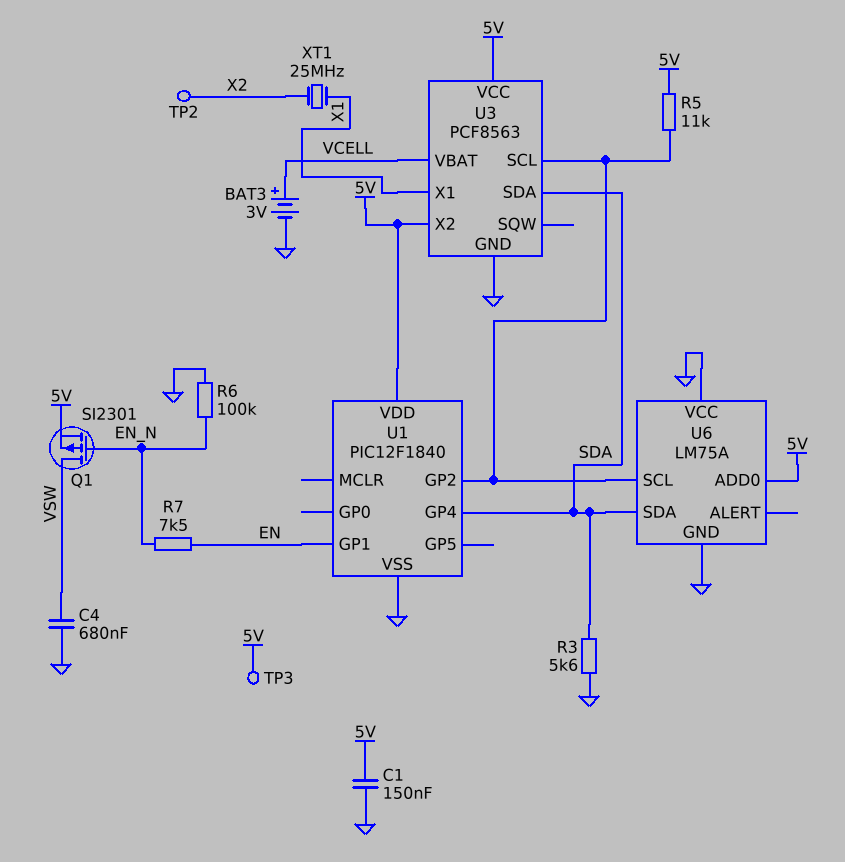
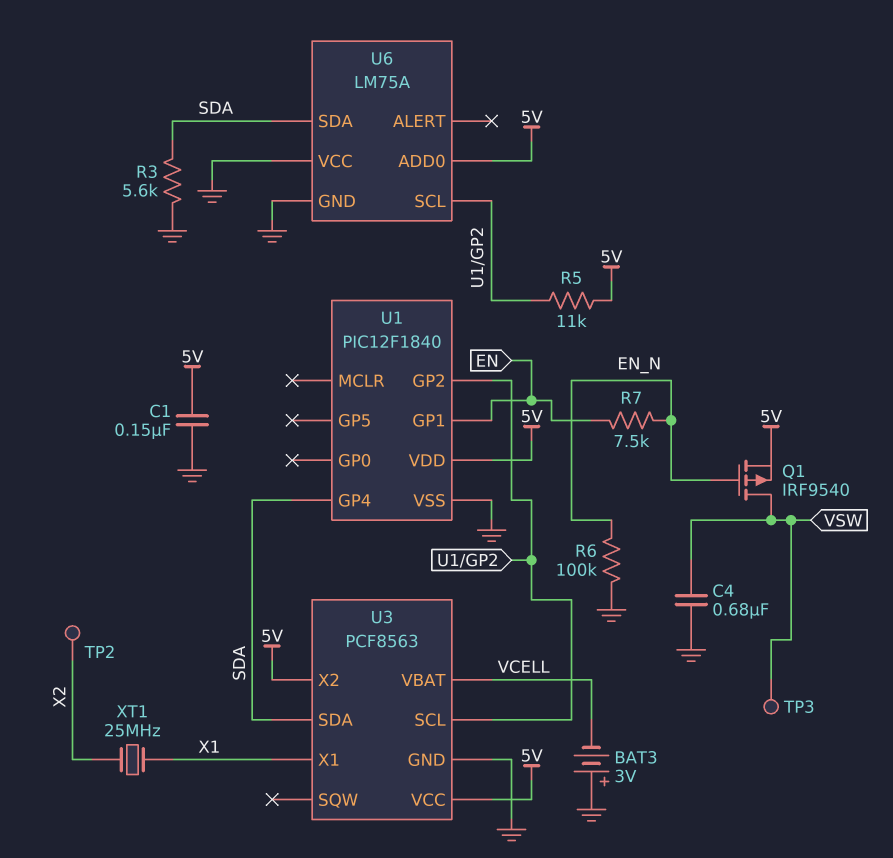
BAT3: 3V (plus VCELL, minus GND) -> 3V (plus GND, minus VCELL)
Q1: PMOS SI2301 (G EN_N, D VSW, S 5V) -> PMOS IRF9540 (G EN_N, D VSW, S 5V)
TP3: test point (5V) -> test point (VSW)

